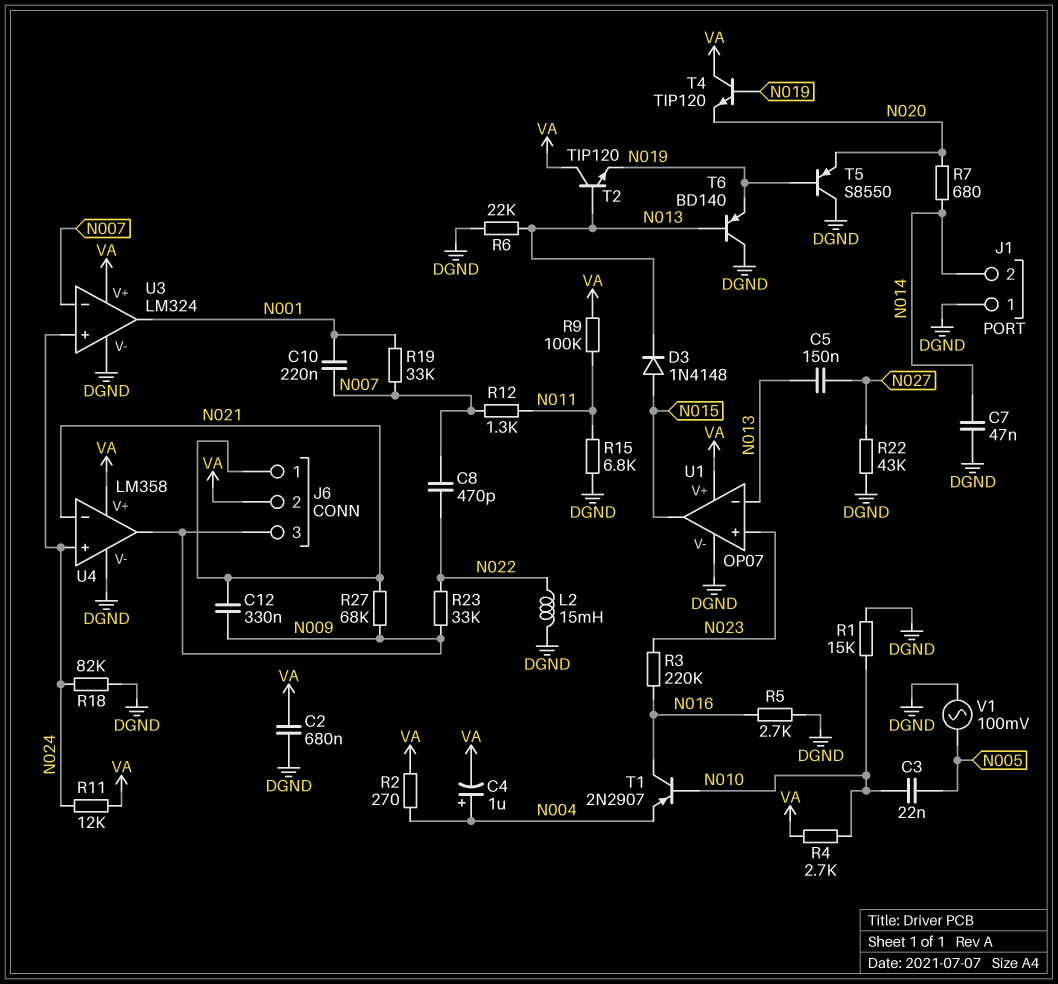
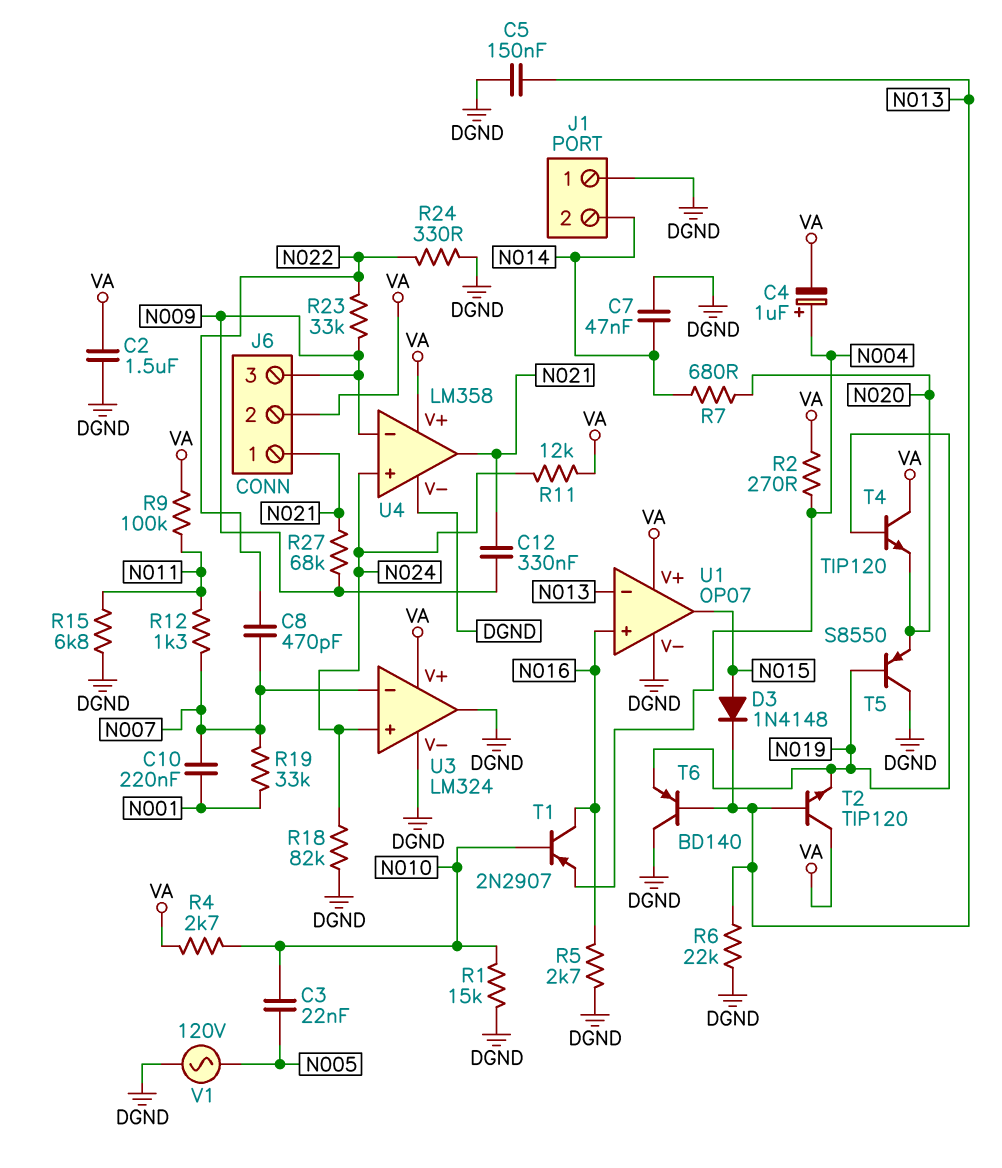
C2: 680nF (DGND, VA) -> 1.5uF (DGND, VA)
C5: 150nF (N013, N027) -> 150nF (DGND, N013)
L2: 15mH (DGND, N022) -> none
R3: 220k (N016, N023) -> none
R22: 43k (DGND, N027) -> none
R24: none -> 330 (DGND, N022)
U1 pin in+: N023 -> N016
U3 pin out: N001 -> DGND
U4 pin in-: N021 -> N009
U4 pin out: N009 -> N021
V1: AC 100mV (DGND, N005) -> AC 120V (DGND, N005)

